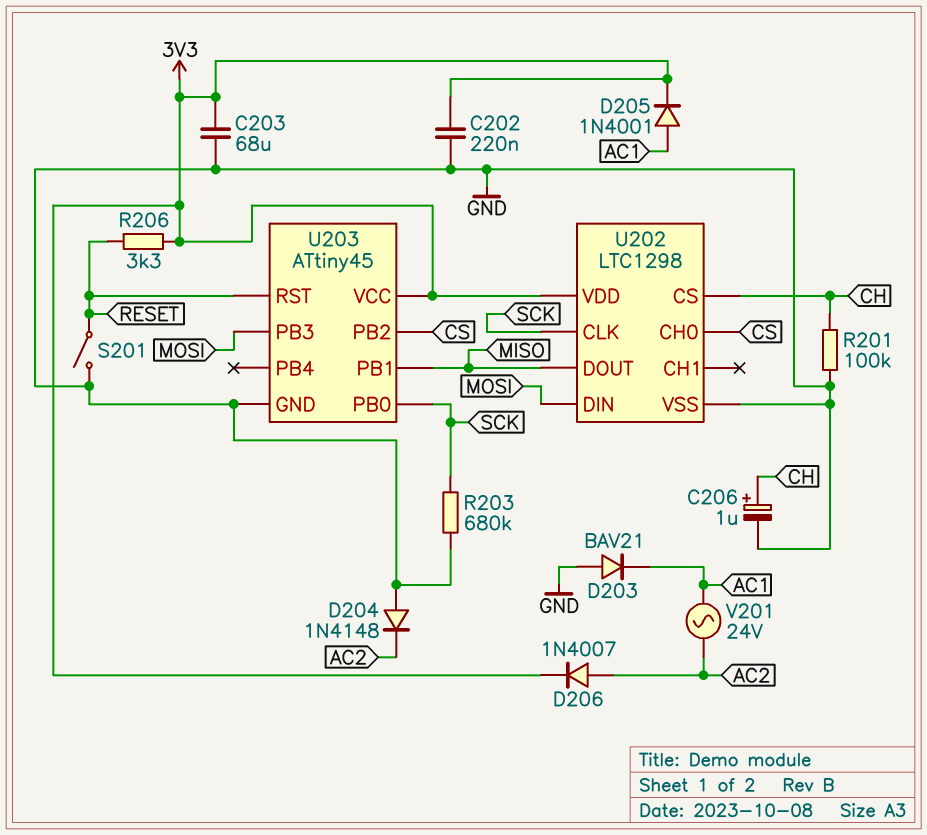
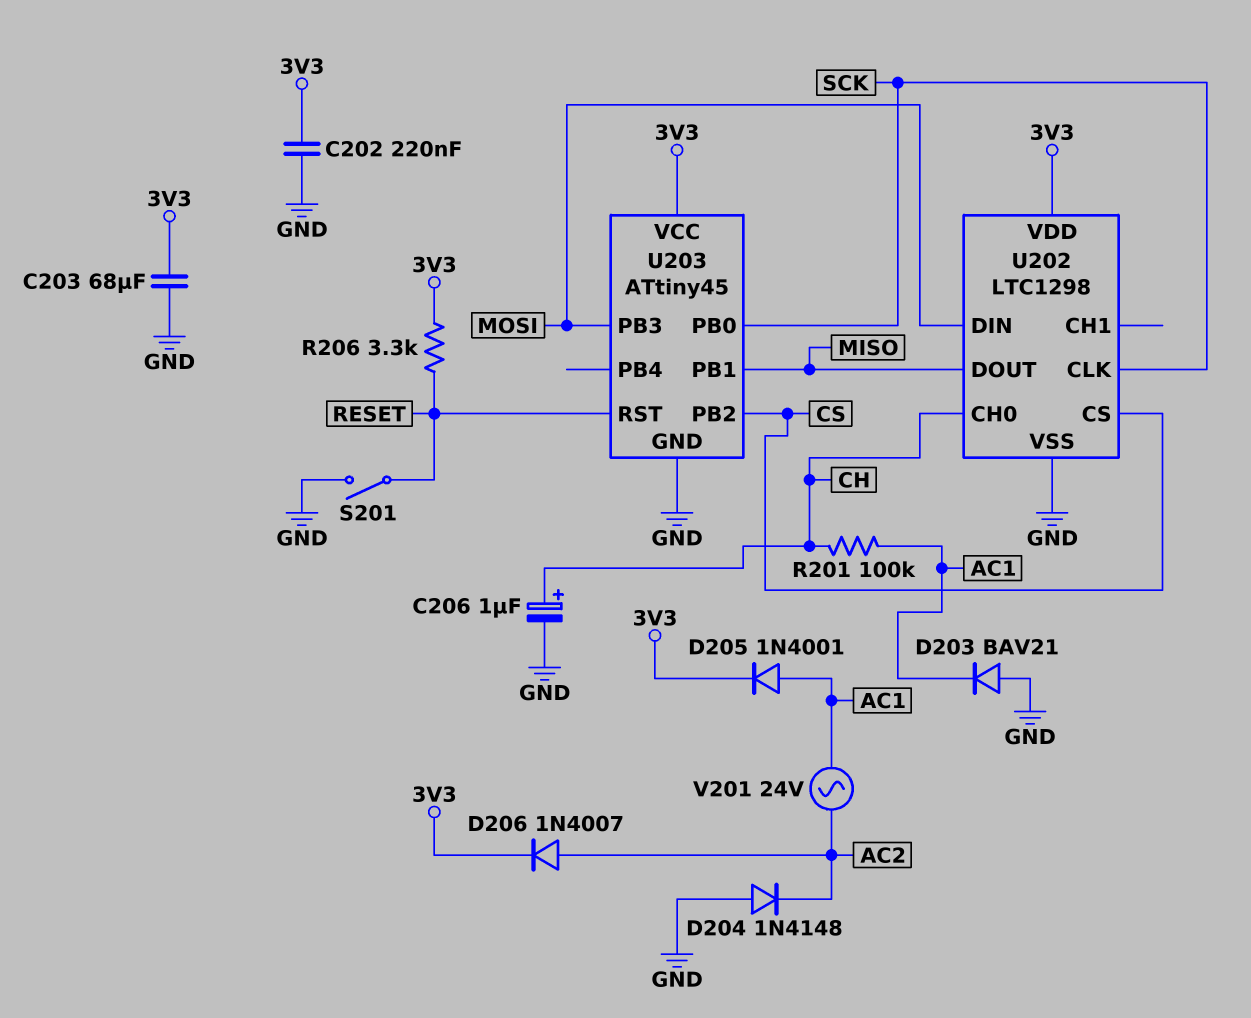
R201: 100k (CH, GND) -> 100k (AC1, CH)
R203: 680k (GND, SCK) -> none
U202 pin CH0: CS -> CH
U202 pin CS: CH -> CS

